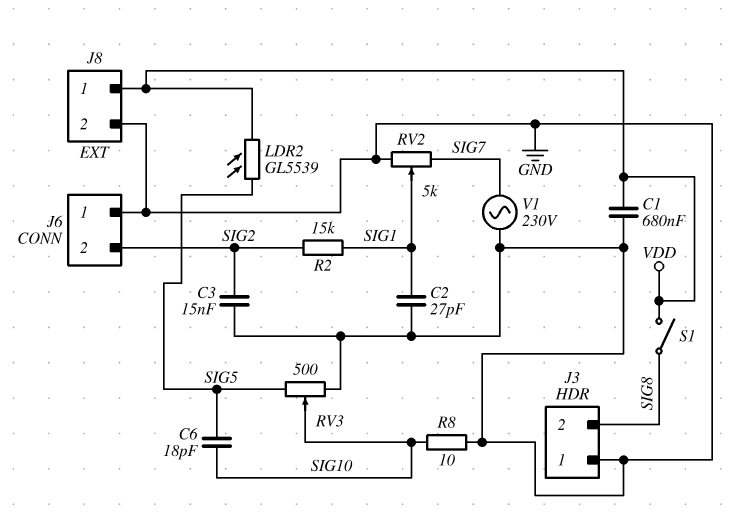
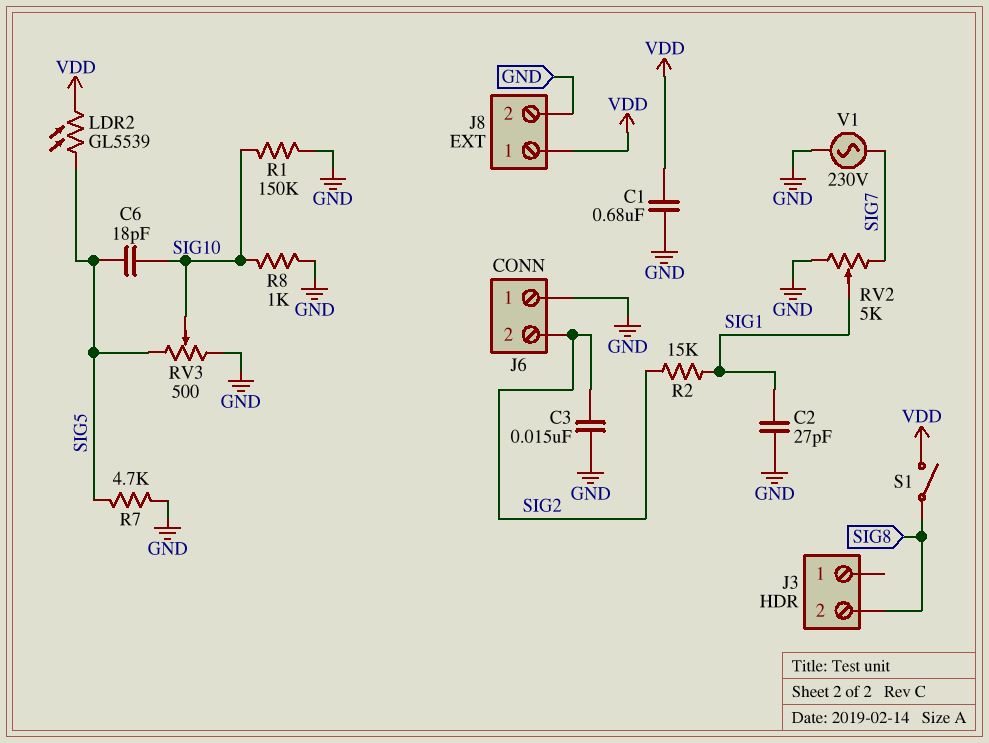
J3 pin 1: GND -> none
R1: none -> 150k (GND, SIG10)
R7: none -> 4.7k (GND, SIG5)
R8: 10 (GND, SIG10) -> 1k (GND, SIG10)

